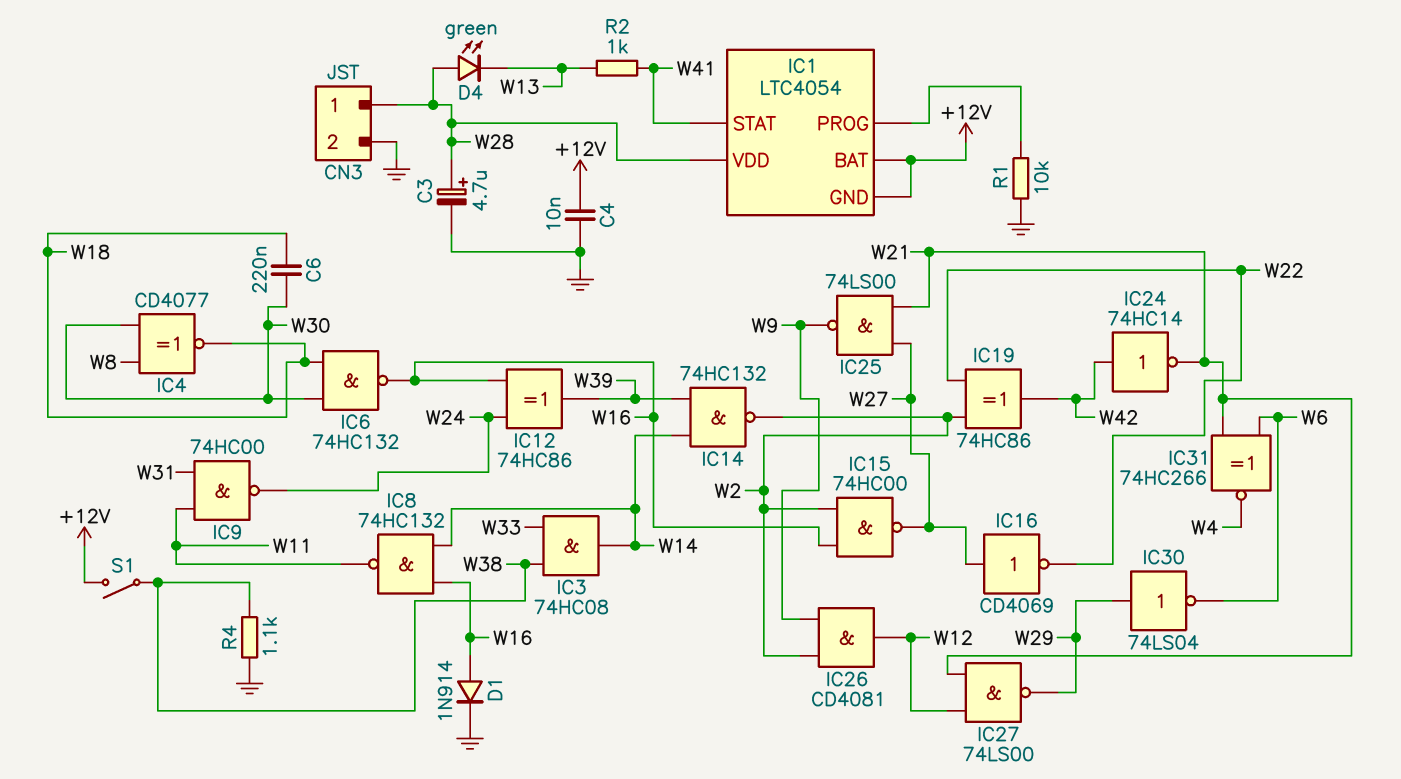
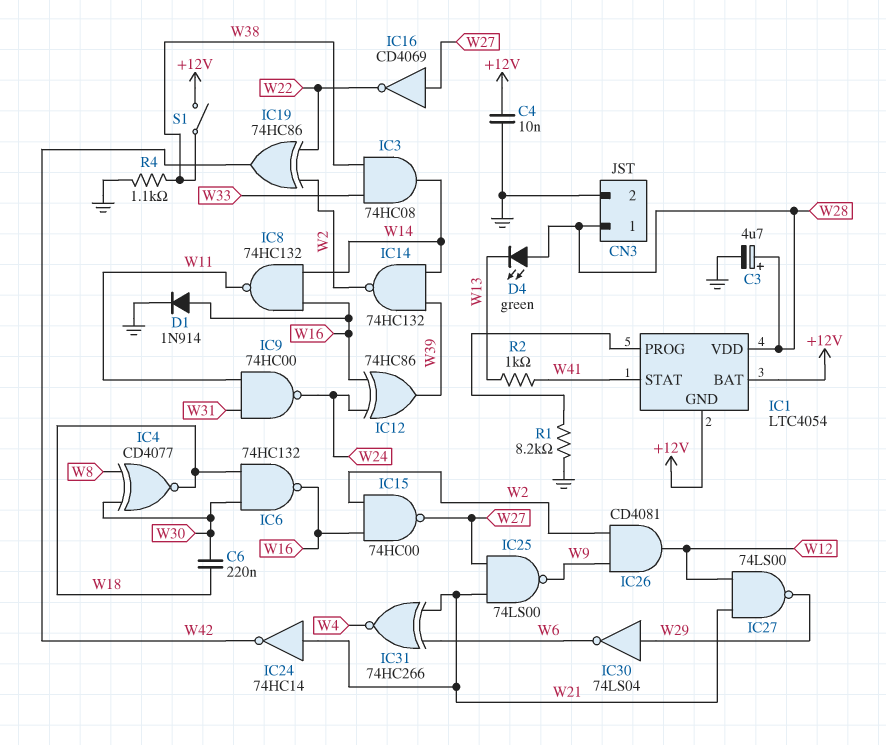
IC24: NOT 74HC14 (in W42, out W21) -> NOT 74HC14 (in W21, out W42)
R1: 10k (GND, IC1/PROG) -> 8.2k (GND, IC1/PROG)

